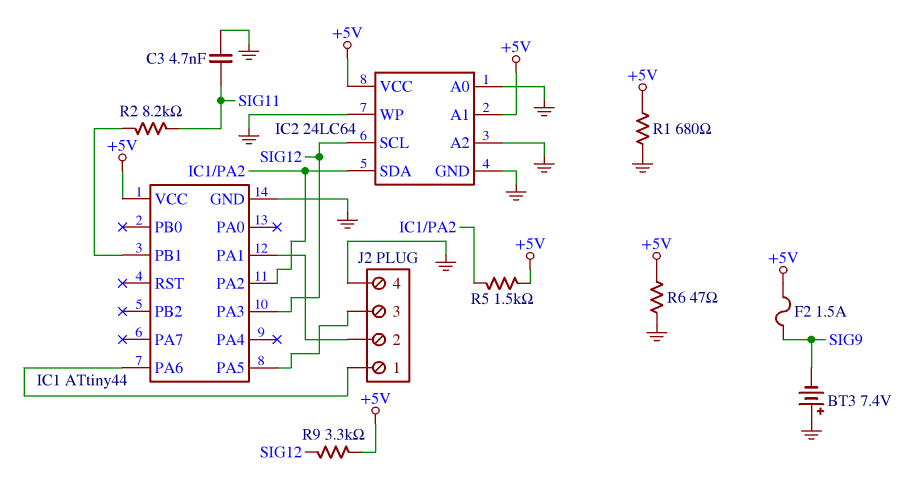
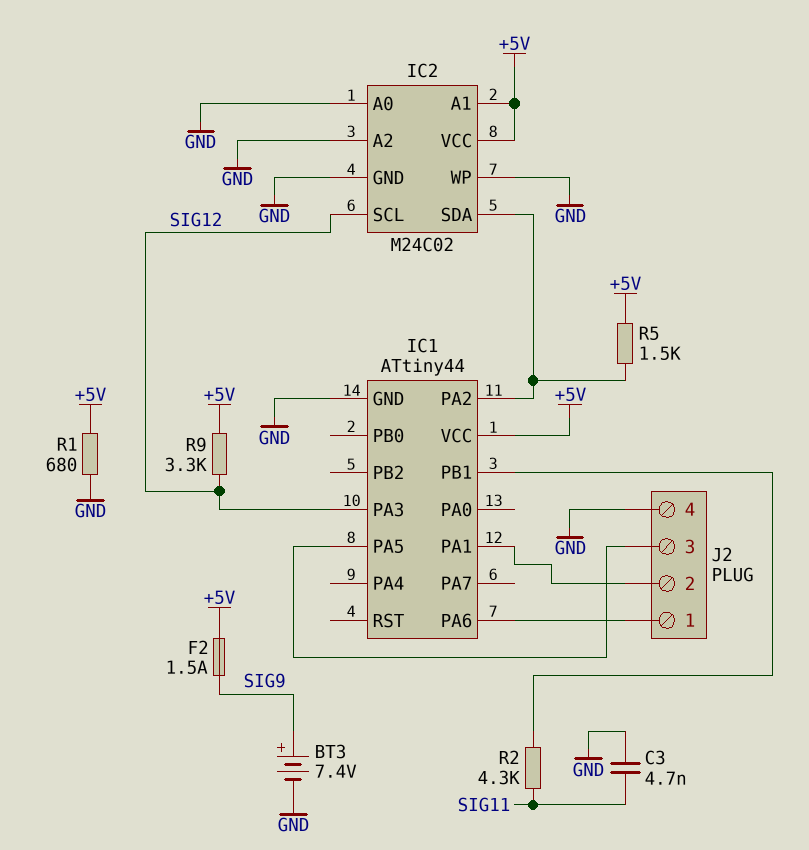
BT3: 7.4V (plus GND, minus SIG9) -> 7.4V (plus SIG9, minus GND)
IC2: 24LC64 -> M24C02
R2: 8.2k (IC1/PB1, SIG11) -> 4.3k (IC1/PB1, SIG11)
R6: 47 (+5V, GND) -> none

